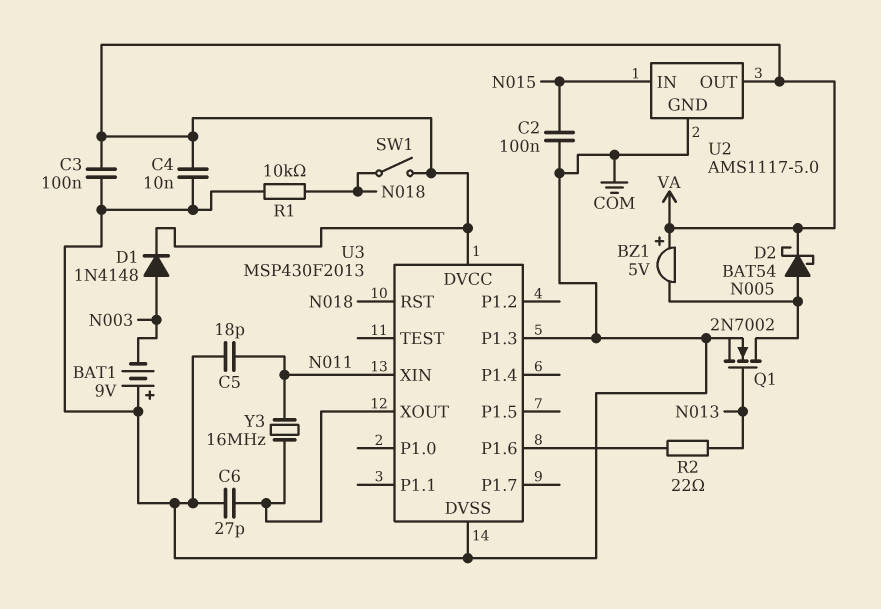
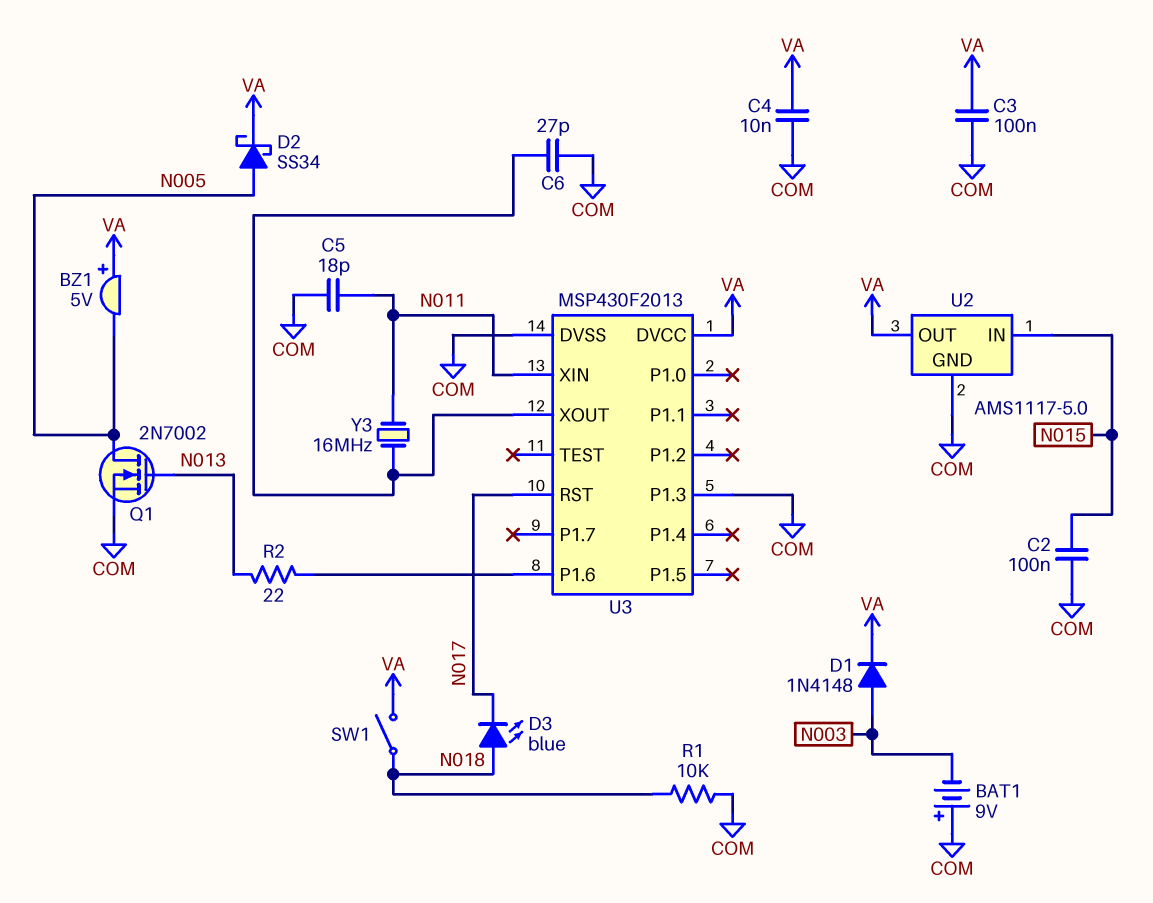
D2: schottky BAT54 (A N005, K VA) -> schottky SS34 (A N005, K VA)
D3: none -> LED blue (A N018, K N017)
U3 pin RST: N018 -> N017

